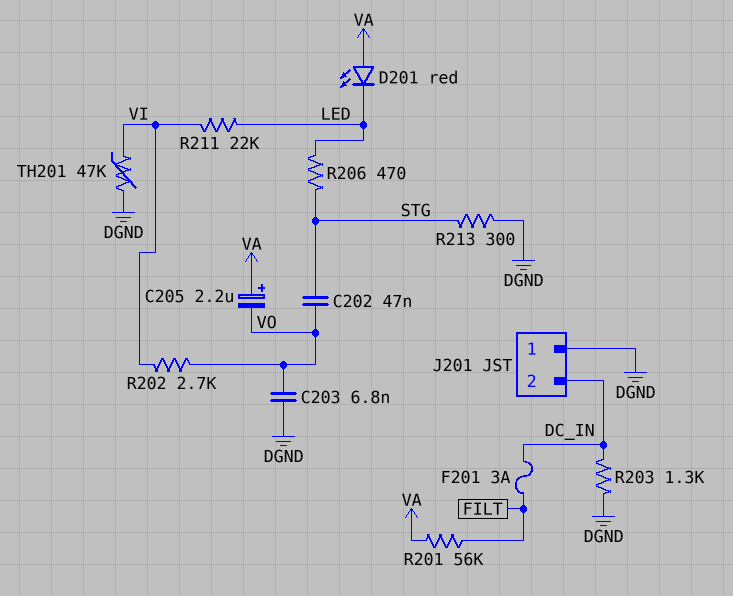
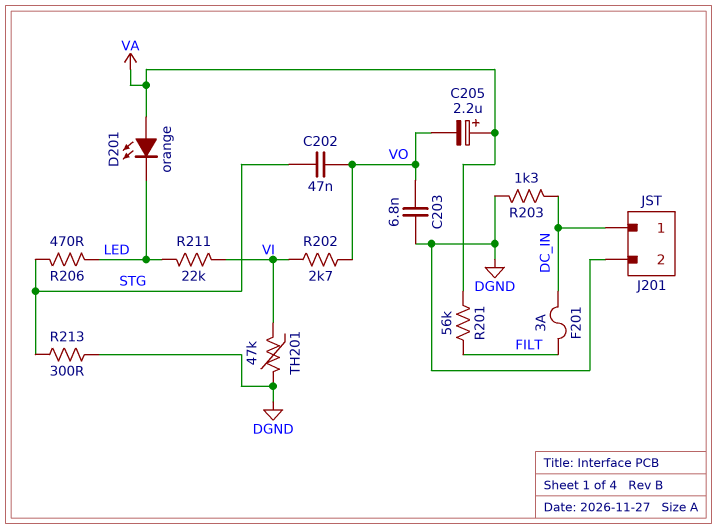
D201: LED red (A VA, K LED) -> LED orange (A VA, K LED)
J201 pin 1: DGND -> DC_IN
J201 pin 2: DC_IN -> DGND

